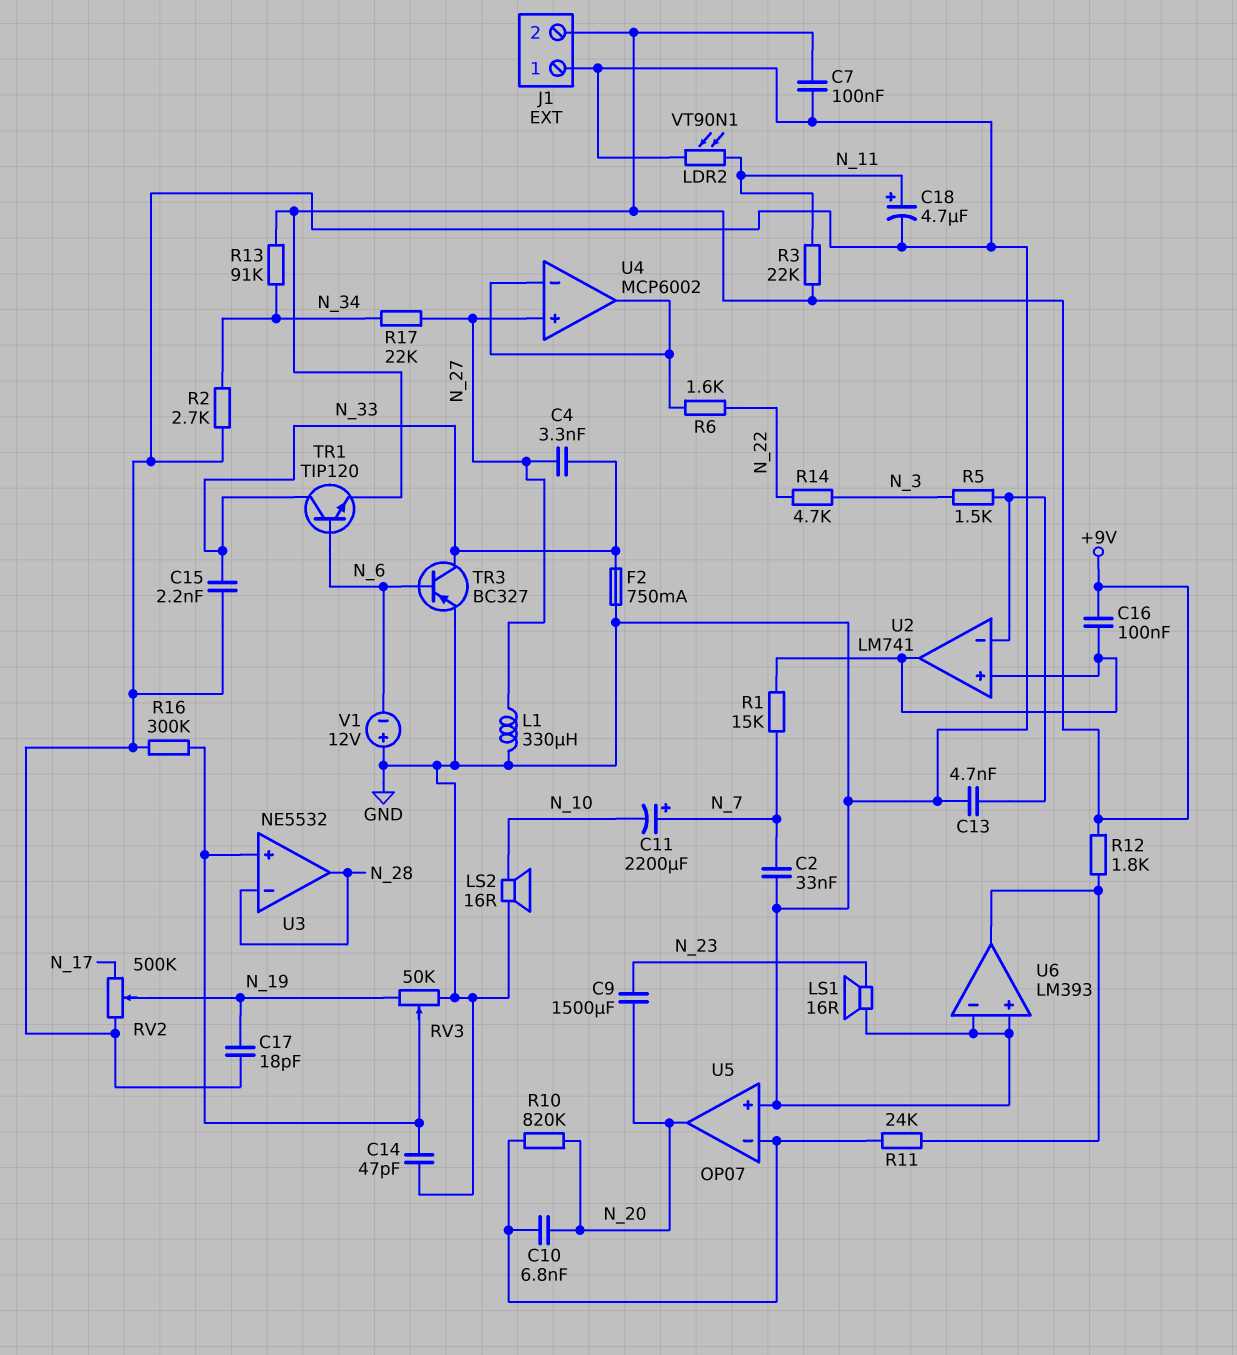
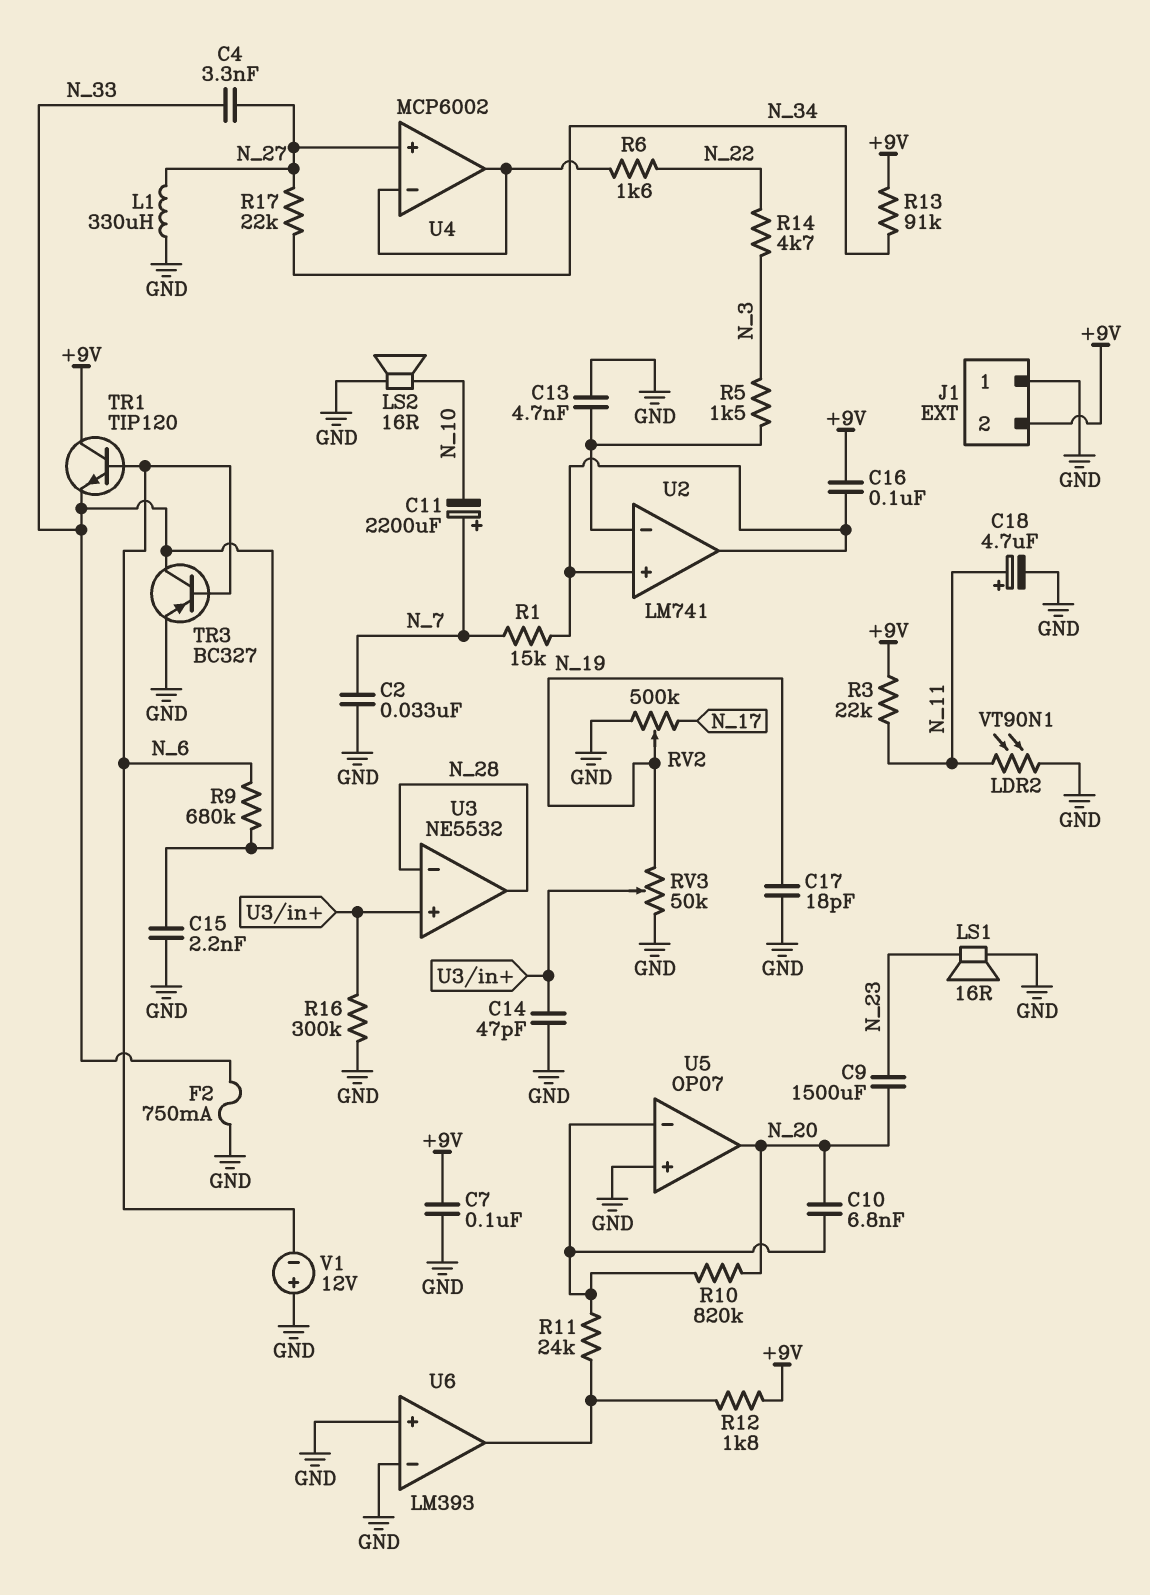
R2: 2.7k (GND, N_34) -> none
R9: none -> 680k (N_6, N_33)
TR1: NPN TIP120 (B N_6, C N_33, E +9V) -> NPN TIP120 (B N_6, C +9V, E N_33)

